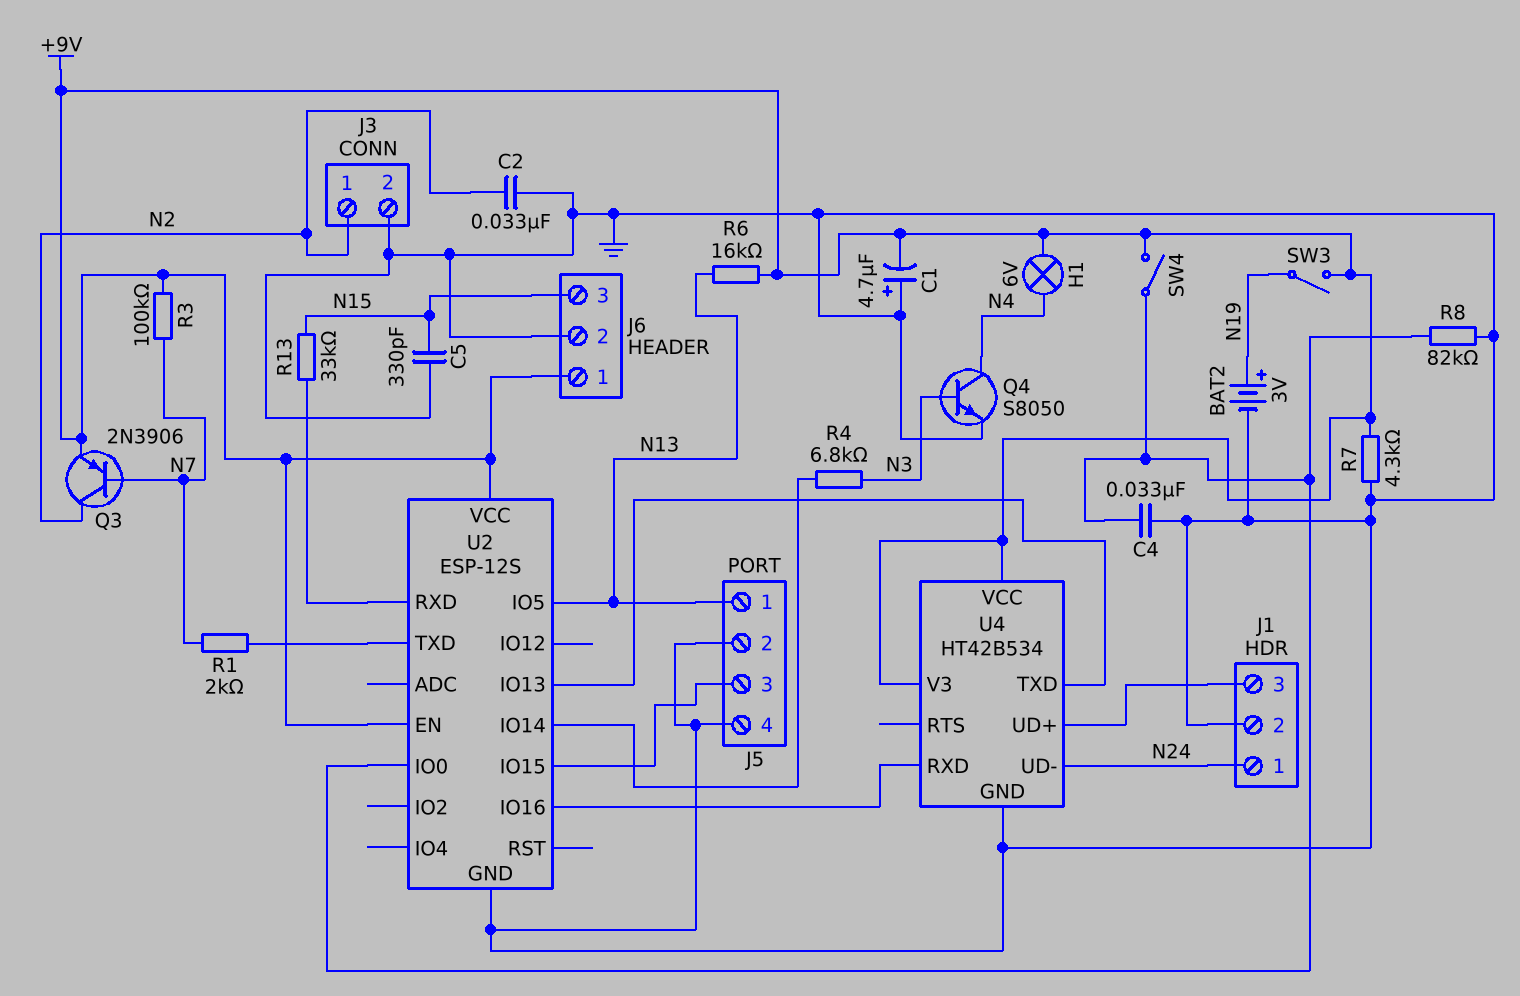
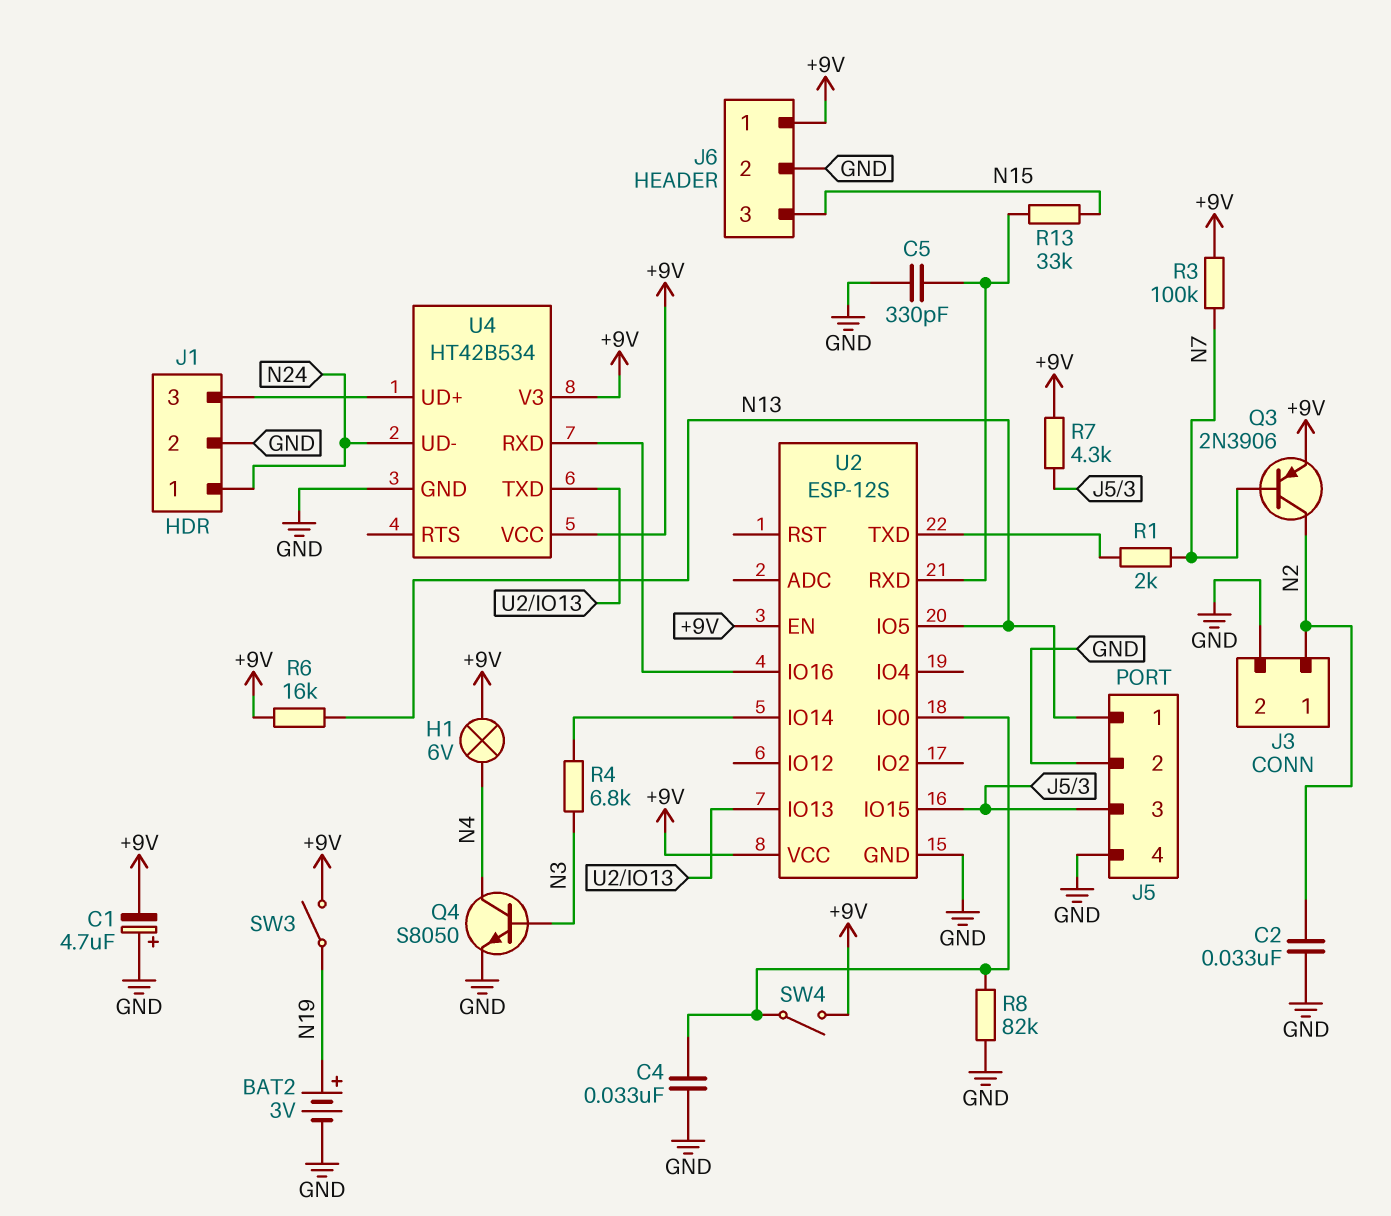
C5: 330pF (GND, N15) -> 330pF (GND, U2/RXD)
R7: 4.3k (+9V, GND) -> 4.3k (+9V, J5/3)

